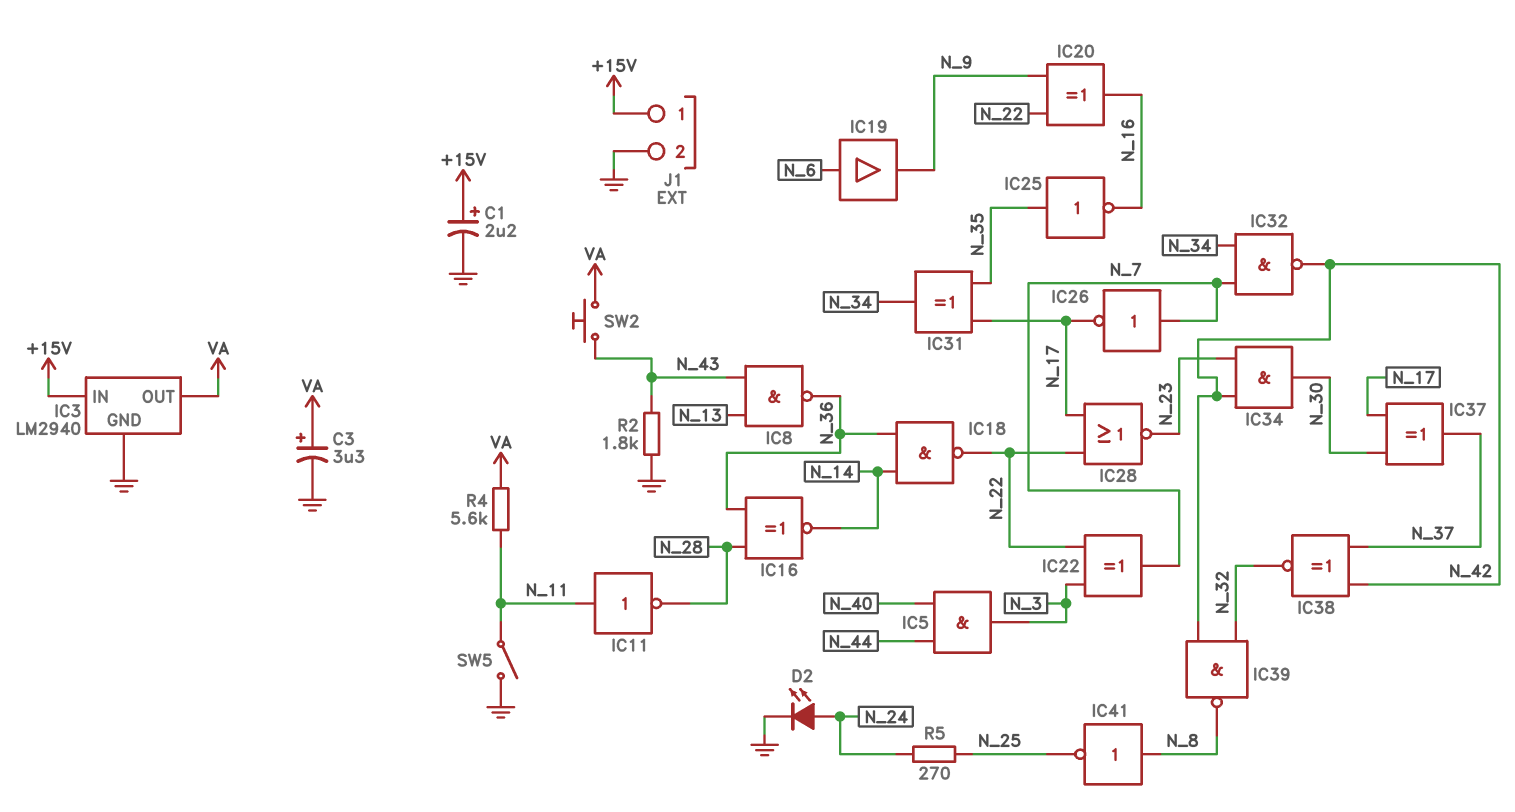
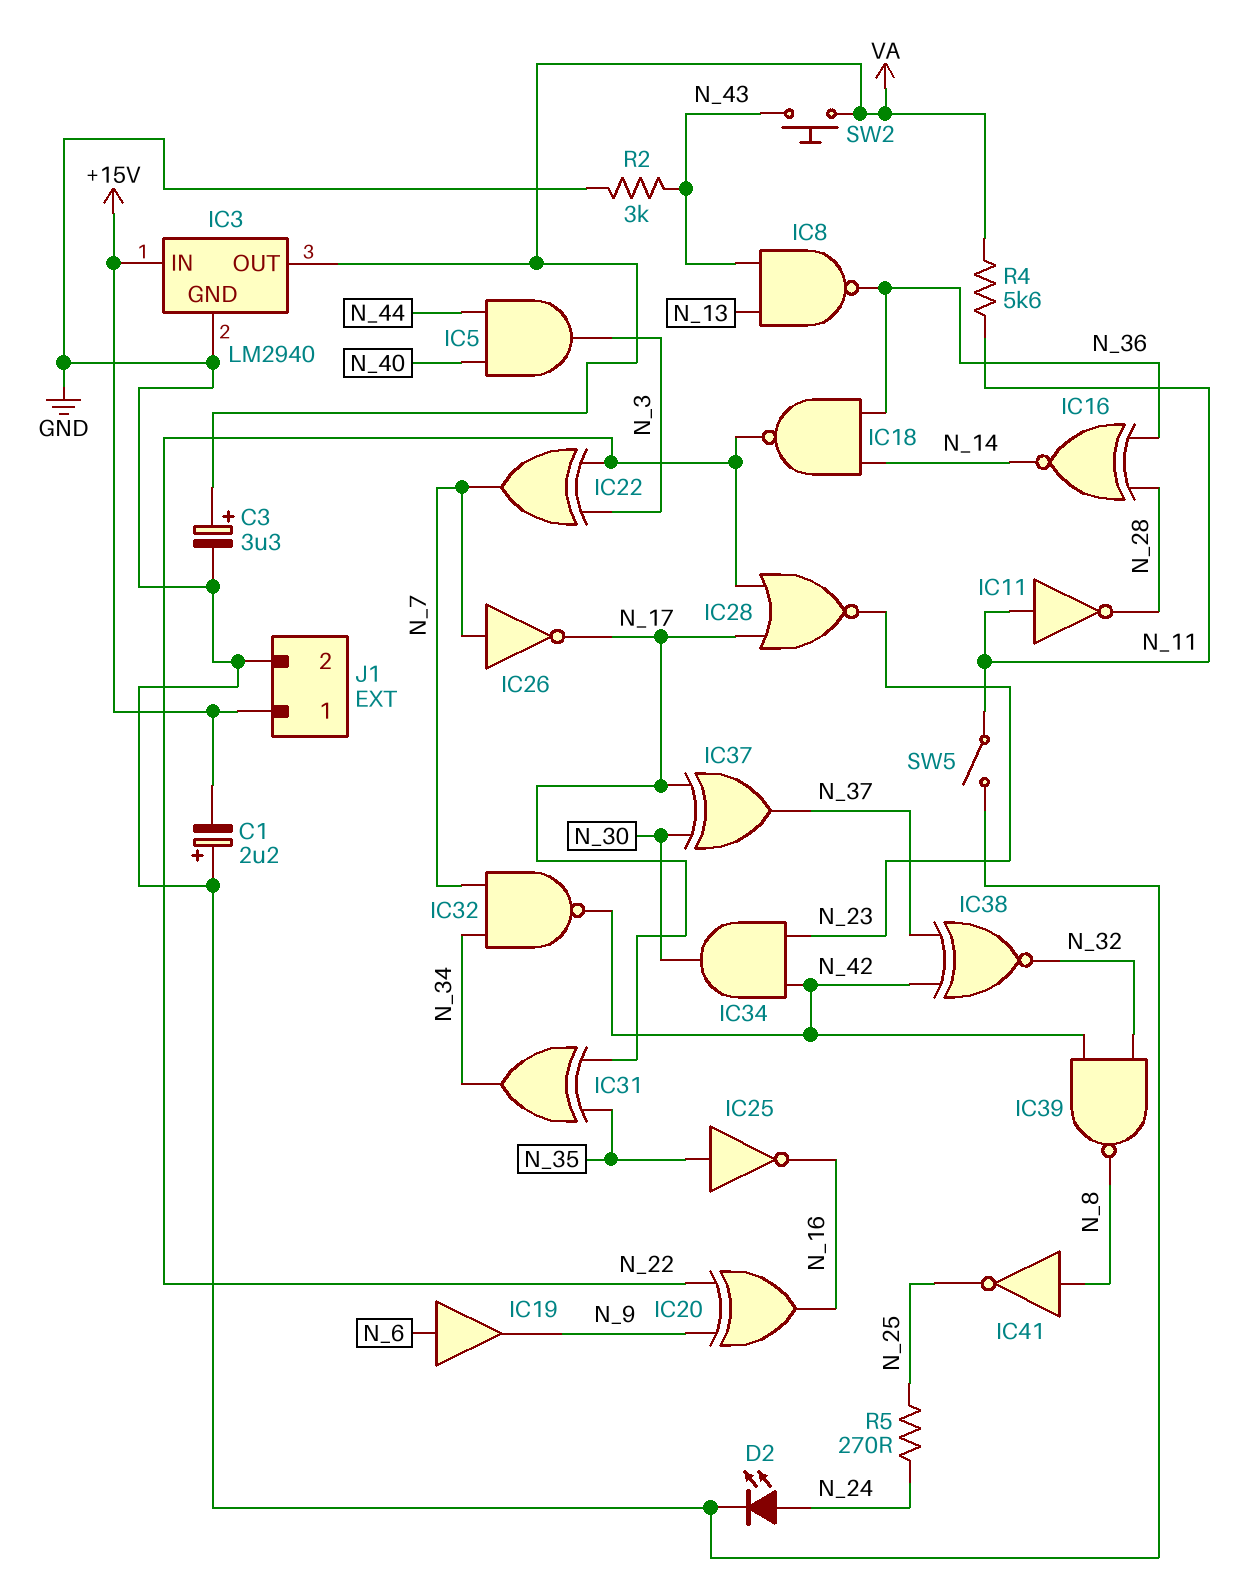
C1: 2.2uF (plus +15V, minus GND) -> 2.2uF (plus GND, minus +15V)
R2: 1.8k (GND, N_43) -> 3k (GND, N_43)

